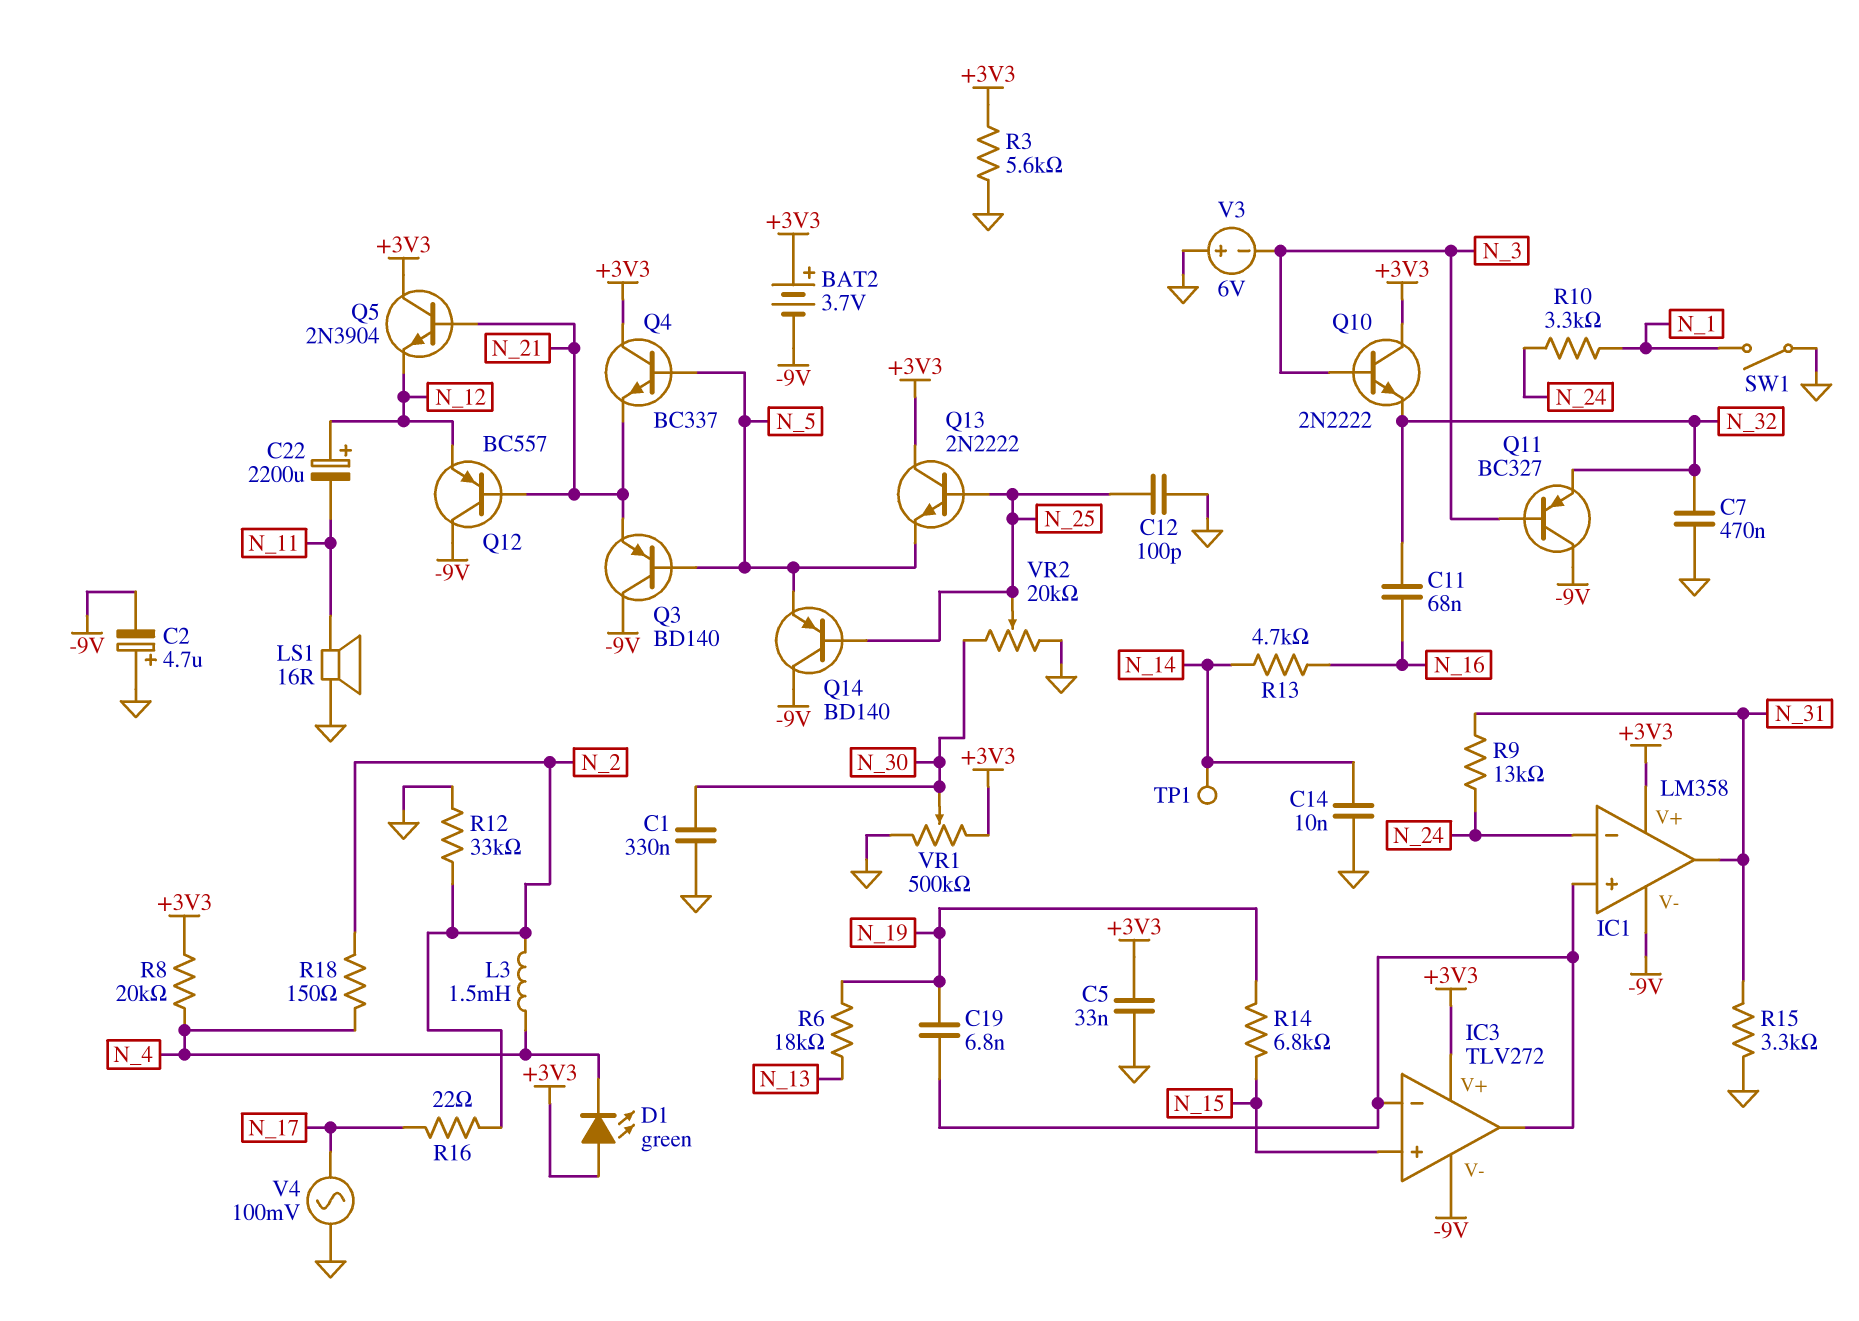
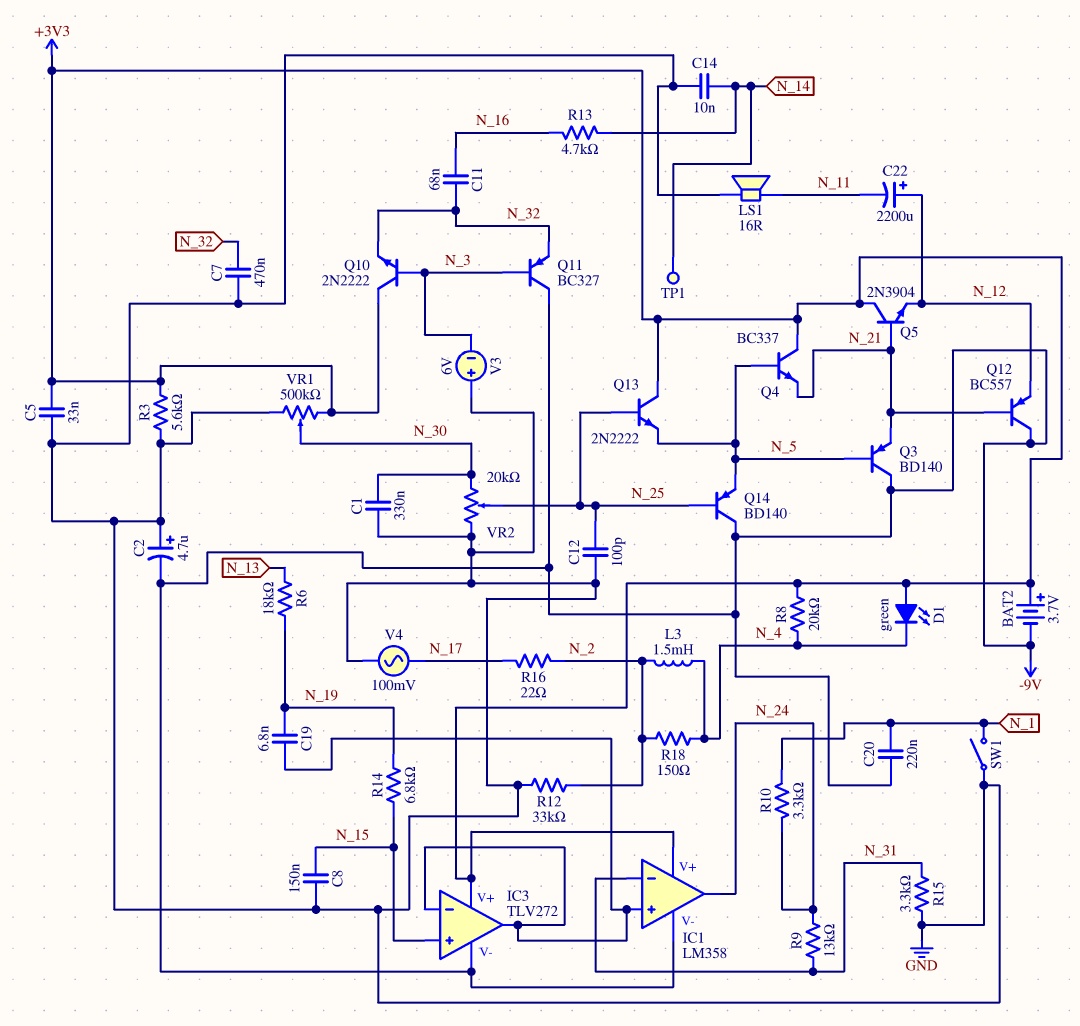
C8: none -> 150nF (GND, N_15)
C20: none -> 220nF (-9V, N_1)
IC1 pin in-: N_24 -> N_31
IC1 pin out: N_31 -> N_24

